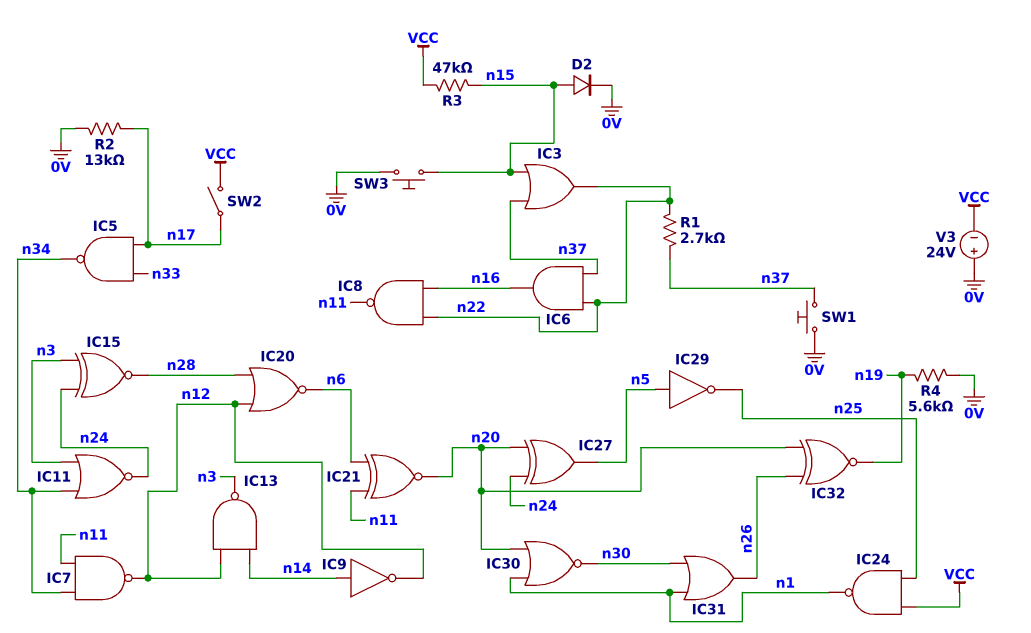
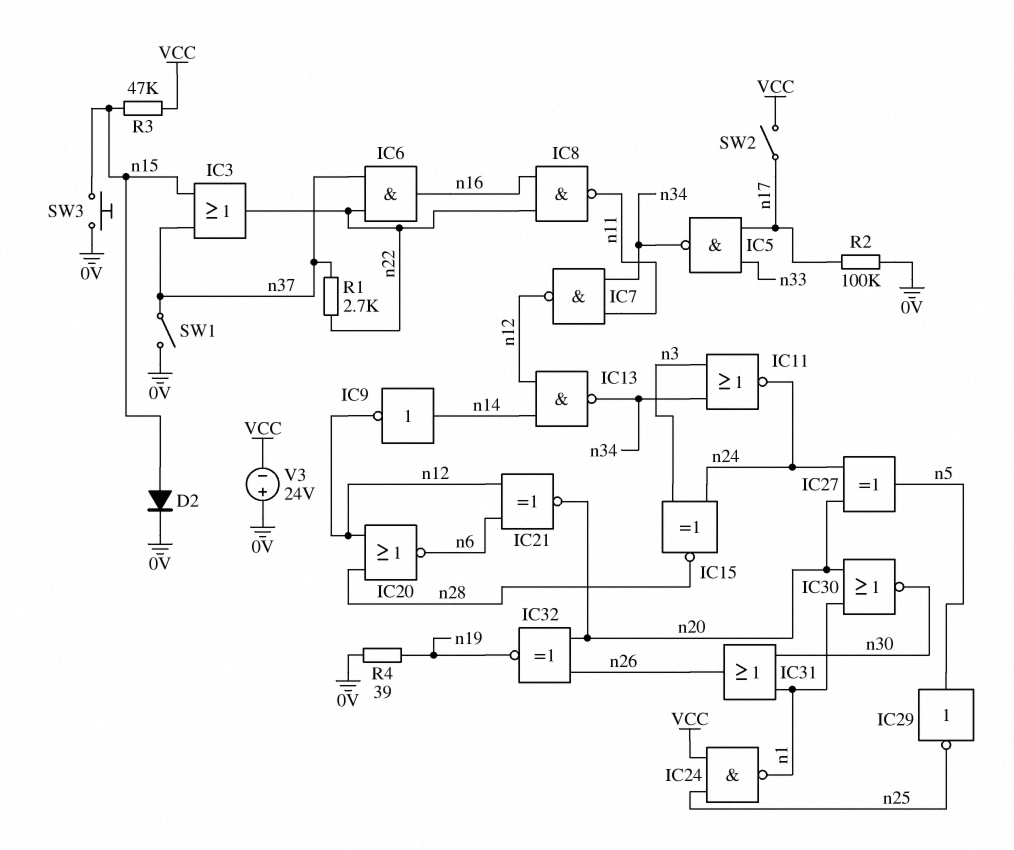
IC13: NAND (in n12, in n14, out n3) -> NAND (in n12, in n14, out n34)
IC21: XNOR (in n6, in n11, out n20) -> XNOR (in n6, in n12, out n20)
R2: 13k (0V, n17) -> 100k (0V, n17)
R4: 5.6k (0V, n19) -> 39 (0V, n19)
SW1: button (0V, n37) -> switch (0V, n37)

